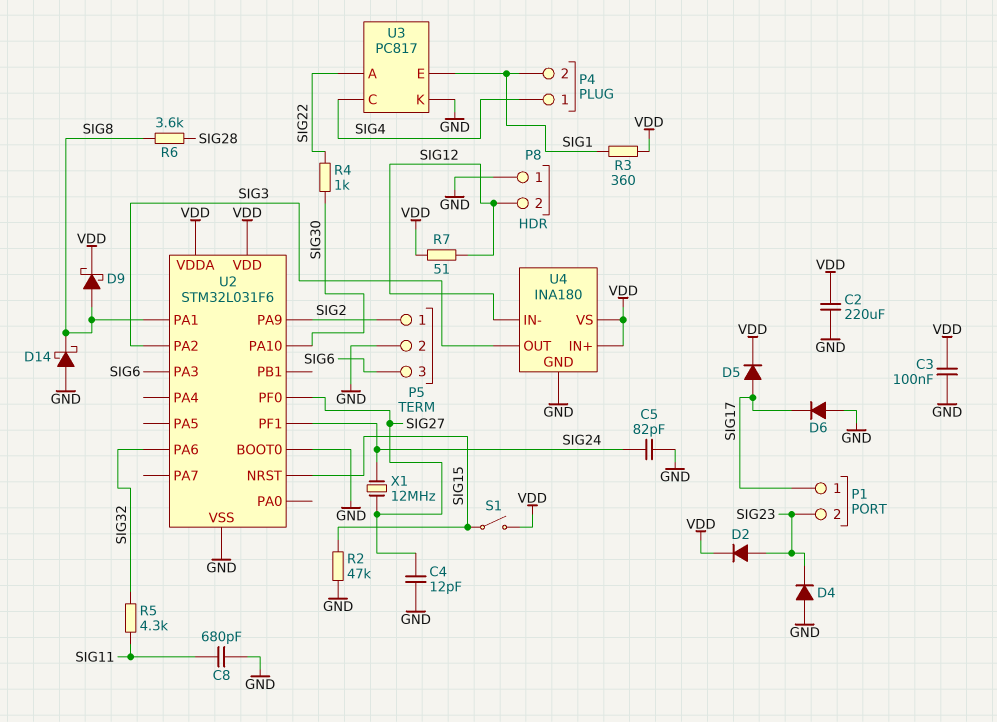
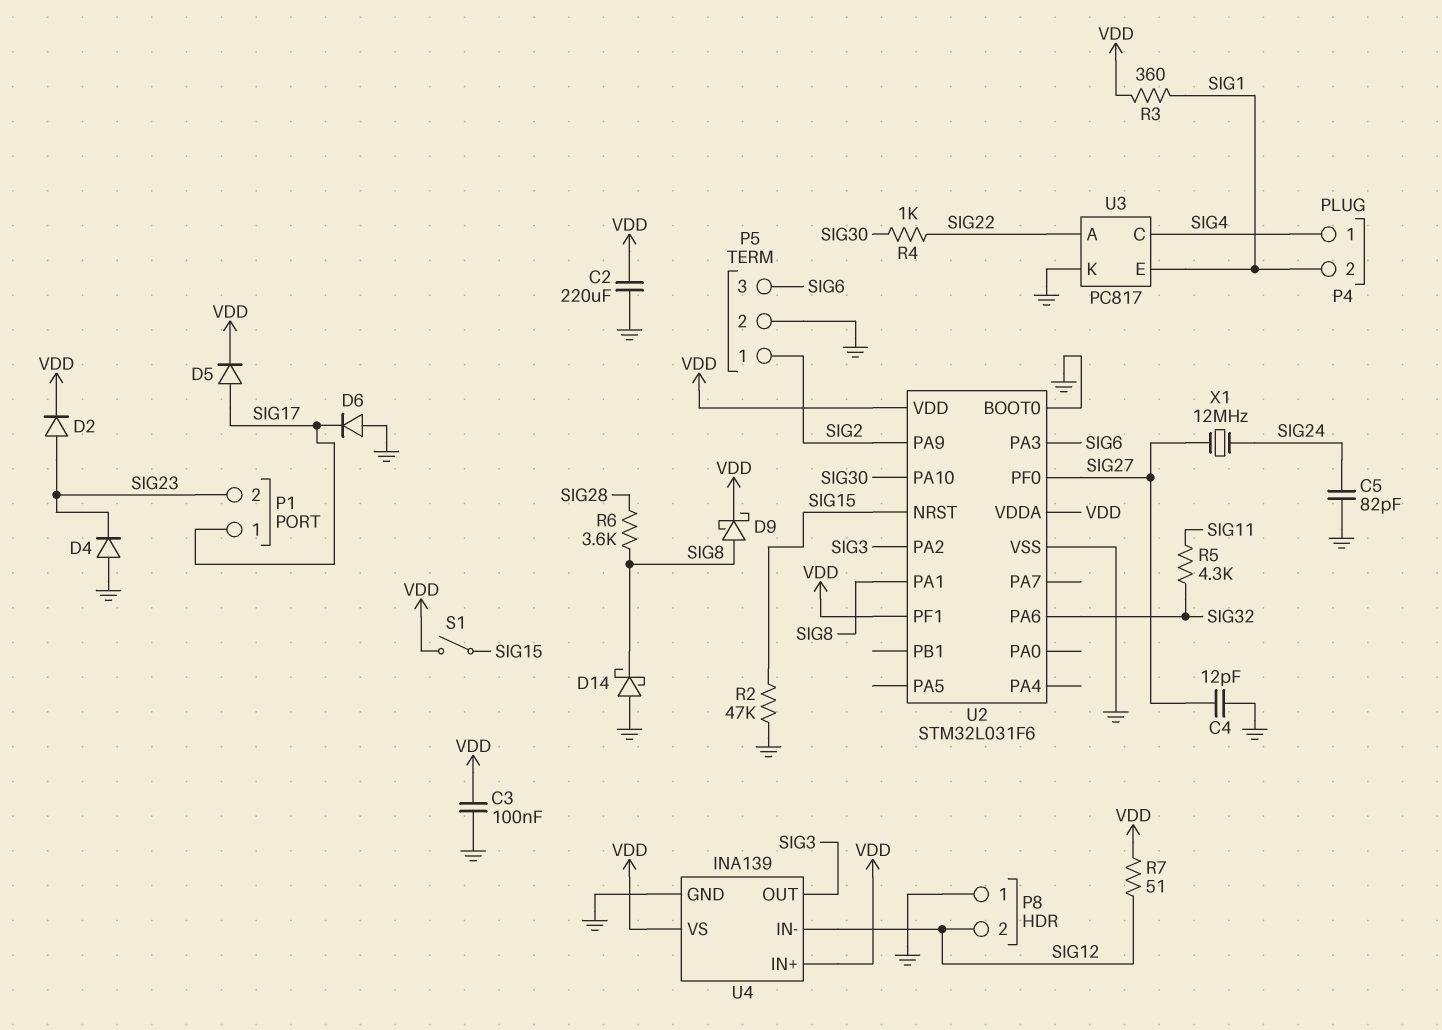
C8: 680pF (GND, SIG11) -> none
U2 pin PF1: SIG24 -> VDD
U4: INA180 -> INA139

